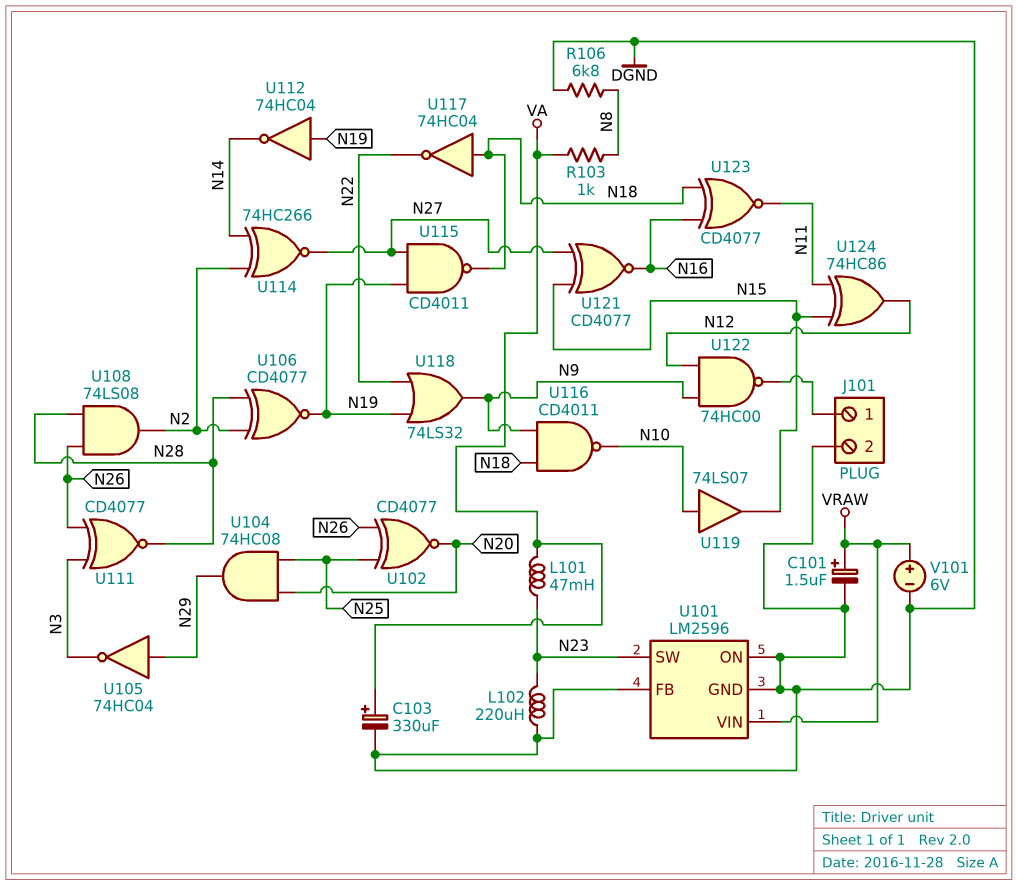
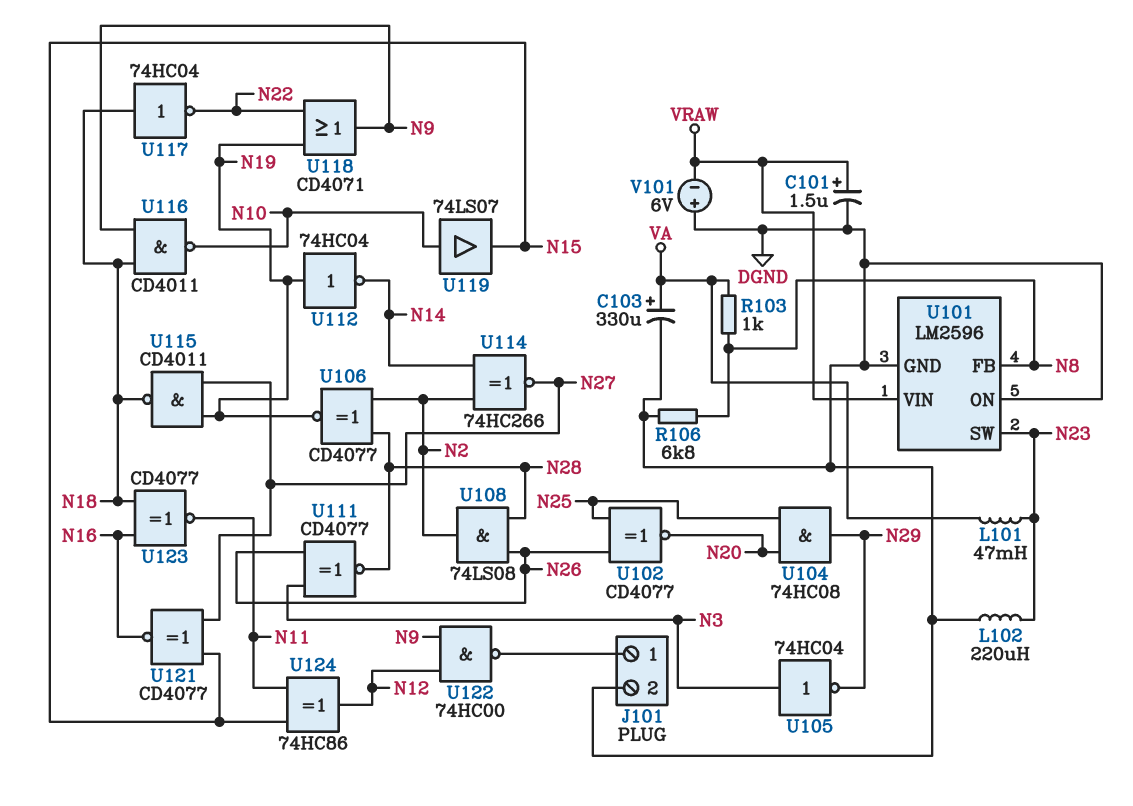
U101 pin FB: DGND -> N8
U105: NOT 74HC04 (in N29, out N3) -> NOT 74HC04 (in N3, out N29)
U118: OR 74LS32 (in N19, in N22, out N9) -> OR CD4071 (in N19, in N22, out N9)
V101: 6V (plus VRAW, minus DGND) -> 6V (plus DGND, minus VRAW)

